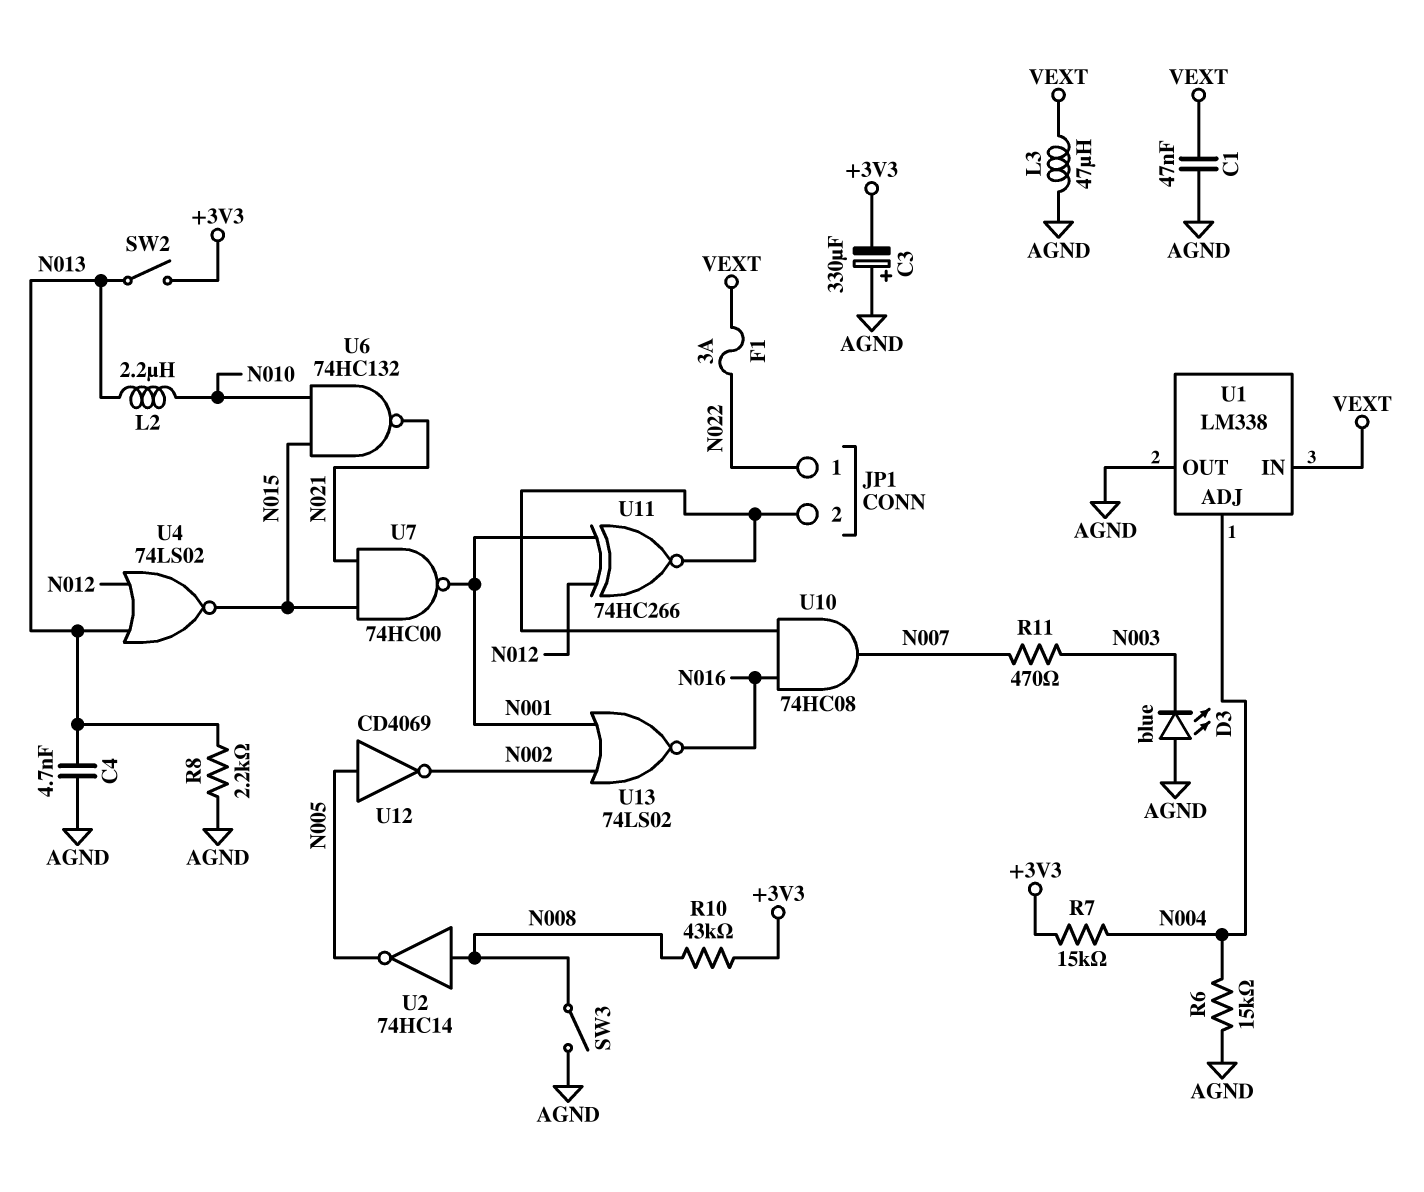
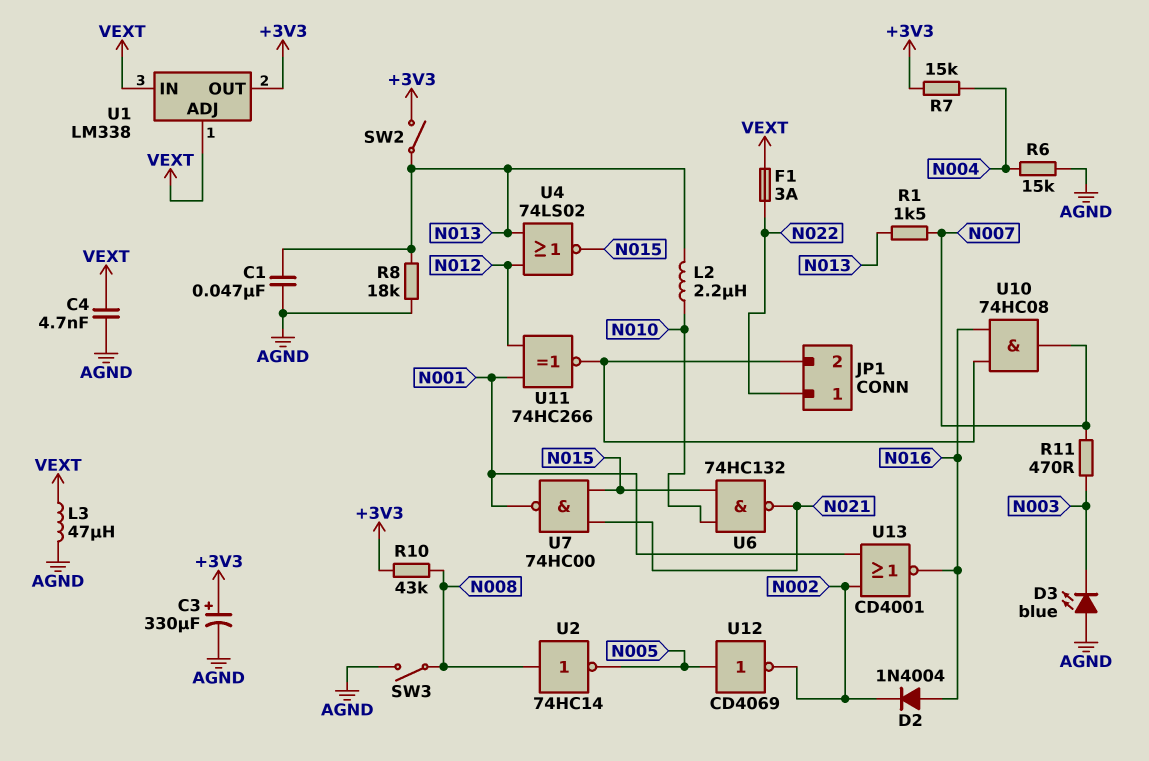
C1: 47nF (AGND, VEXT) -> 47nF (AGND, N013)
C3: 330uF (plus AGND, minus +3V3) -> 330uF (plus +3V3, minus AGND)
C4: 4.7nF (AGND, N013) -> 4.7nF (AGND, VEXT)
D2: none -> diode 1N4004 (A N016, K N002)
R1: none -> 1.5k (N007, N013)
R8: 2.2k (AGND, N013) -> 18k (AGND, N013)
U1 pin ADJ: N004 -> VEXT
U1 pin OUT: AGND -> +3V3
U13: NOR 74LS02 (in N001, in N002, out N016) -> NOR CD4001 (in N001, in N002, out N016)

